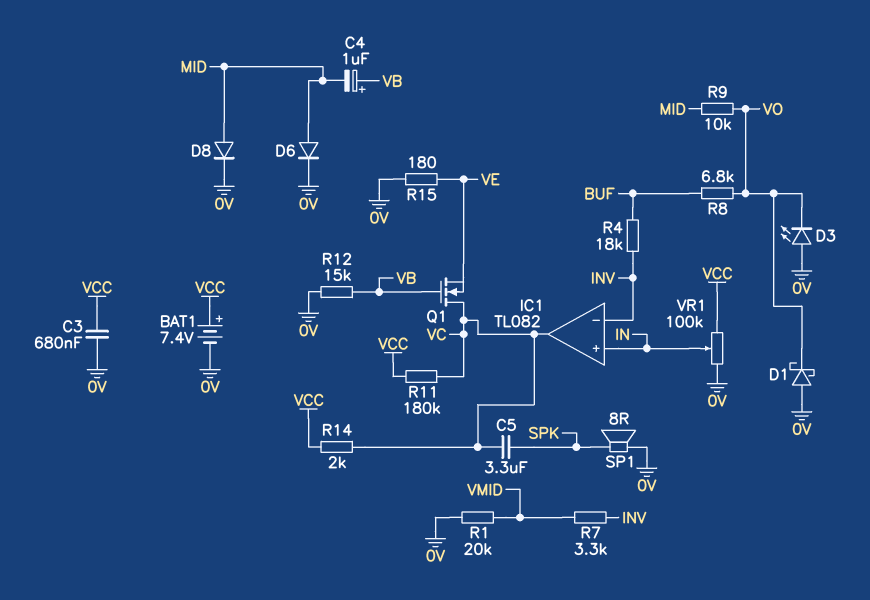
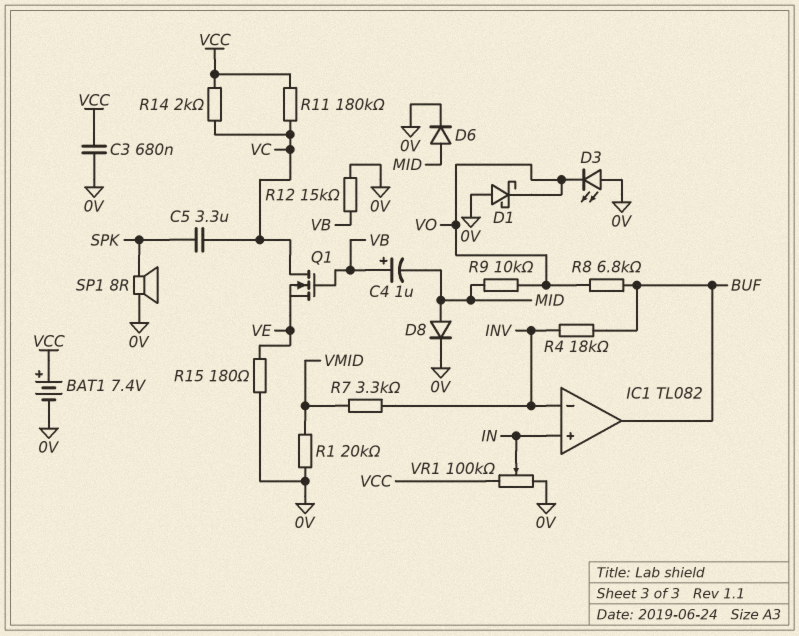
IC1 pin out: VC -> BUF

